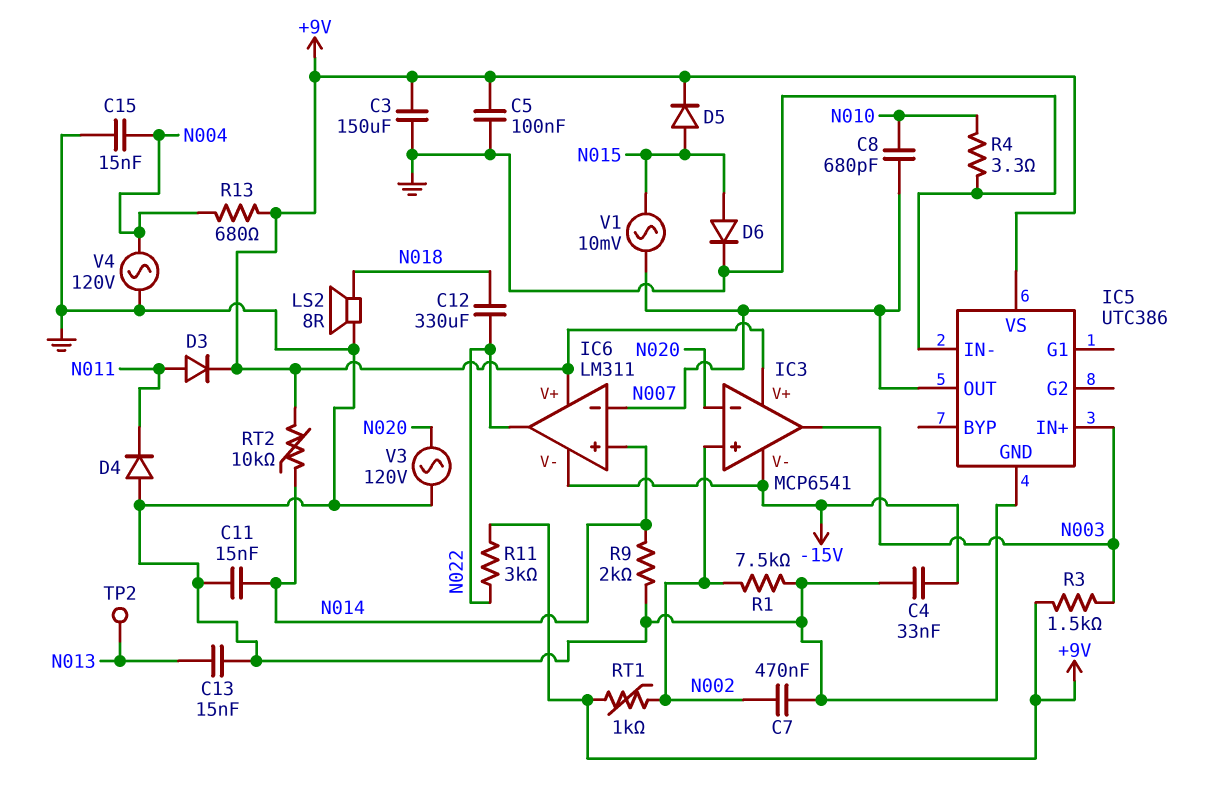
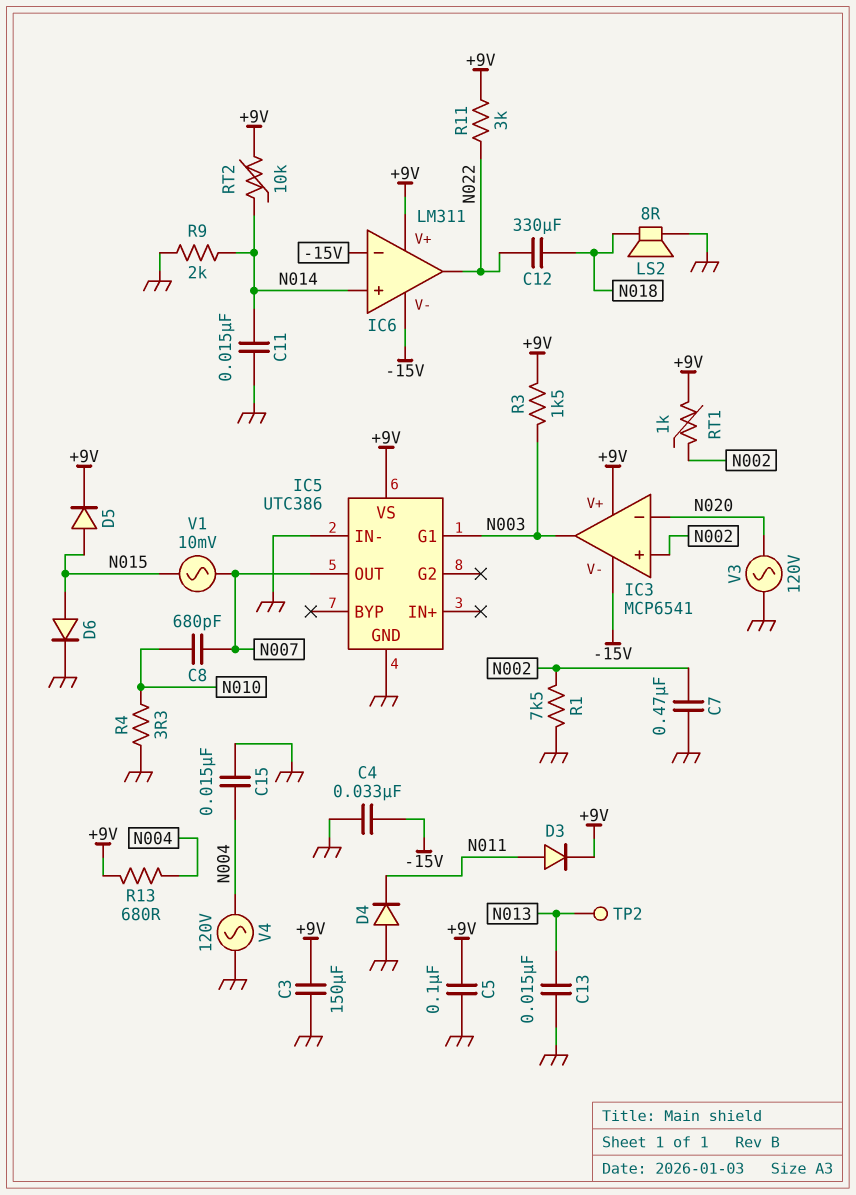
IC5 pin G1: none -> N003
IC5 pin IN+: N003 -> none
IC6 pin in-: N007 -> -15V

